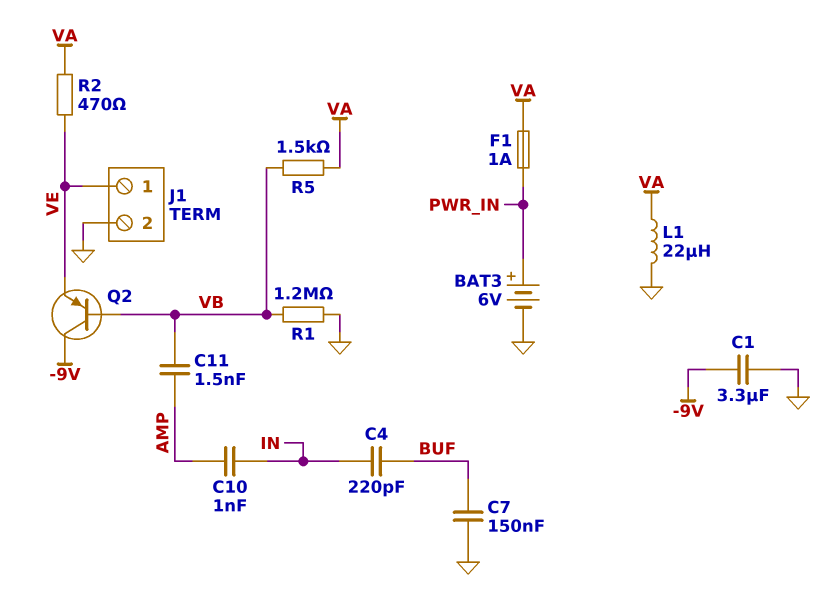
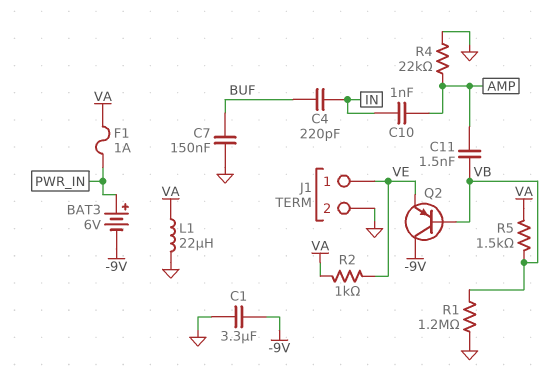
BAT3: 6V (plus PWR_IN, minus GND) -> 6V (plus PWR_IN, minus -9V)
R2: 470 (VA, VE) -> 1k (VA, VE)
R4: none -> 22k (AMP, GND)

